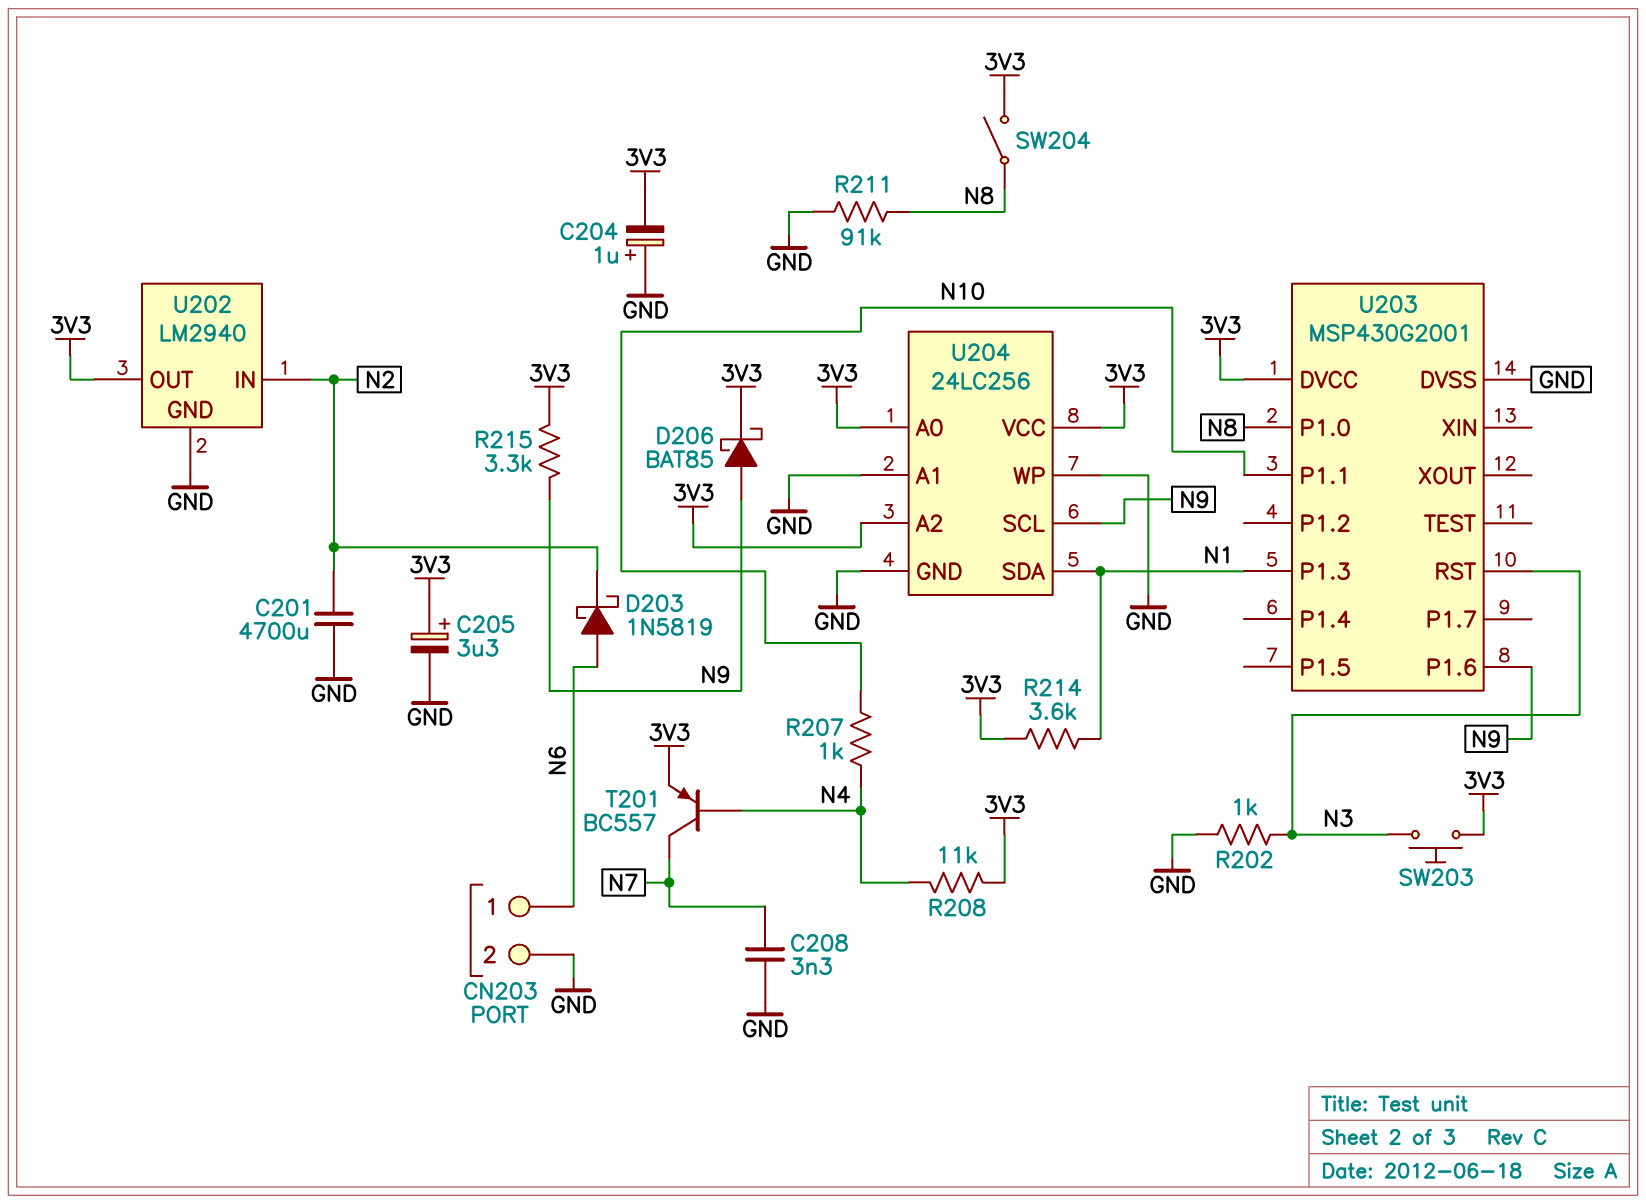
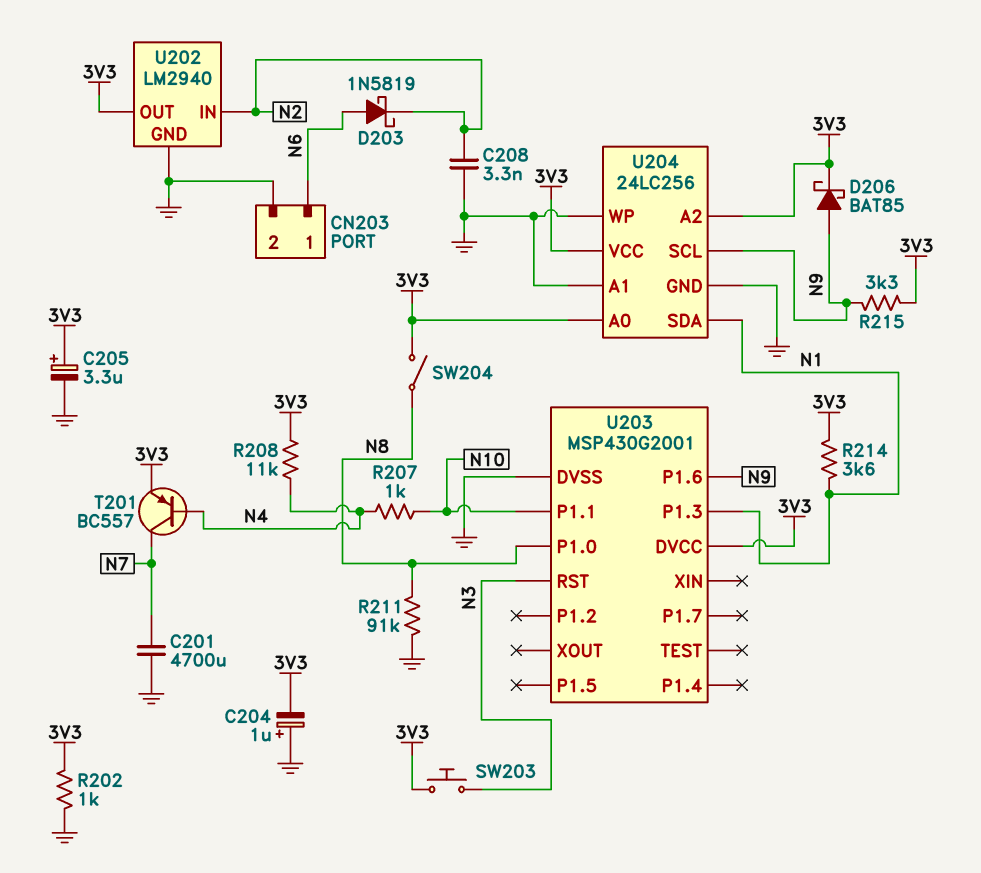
C201: 4700uF (GND, N2) -> 4700uF (GND, N7)
C208: 3.3nF (GND, N7) -> 3.3nF (GND, N2)
R202: 1k (GND, N3) -> 1k (3V3, GND)

